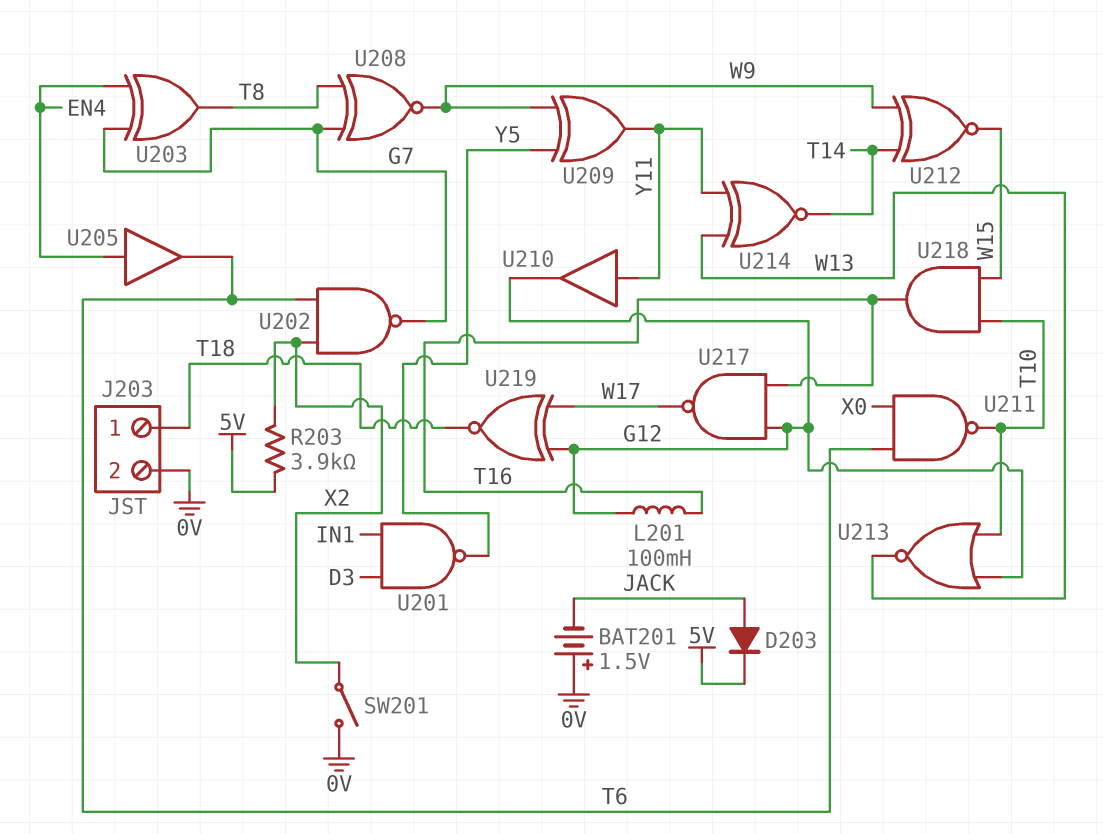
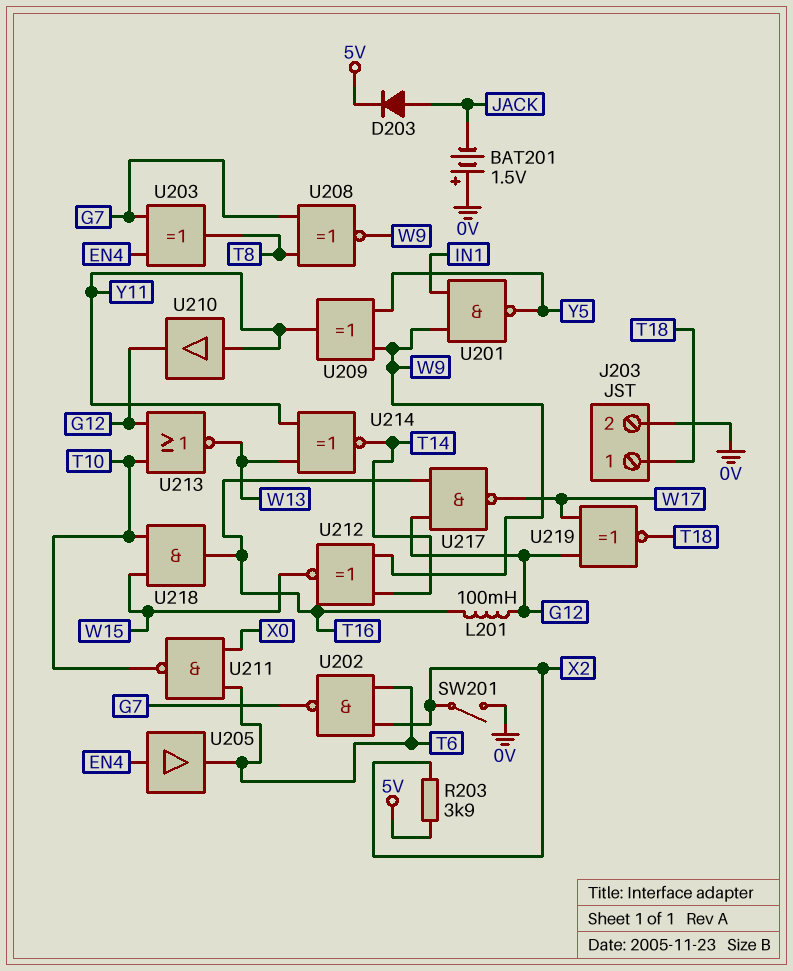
U201: NAND (in D3, in IN1, out Y5) -> NAND (in IN1, in W9, out Y5)

